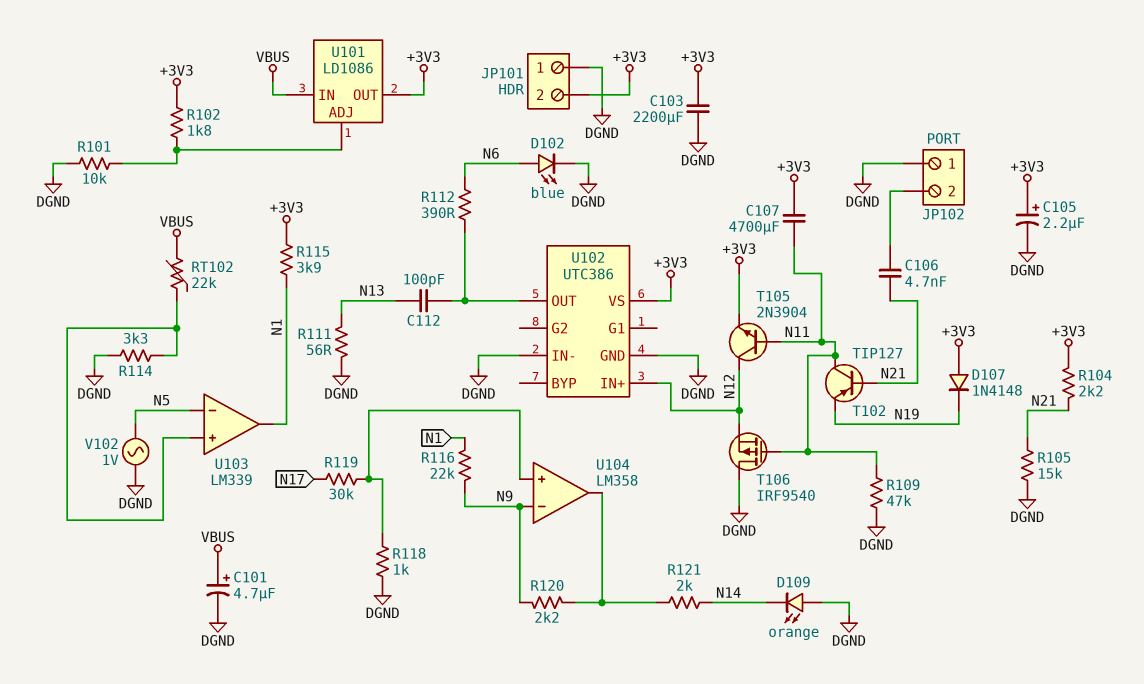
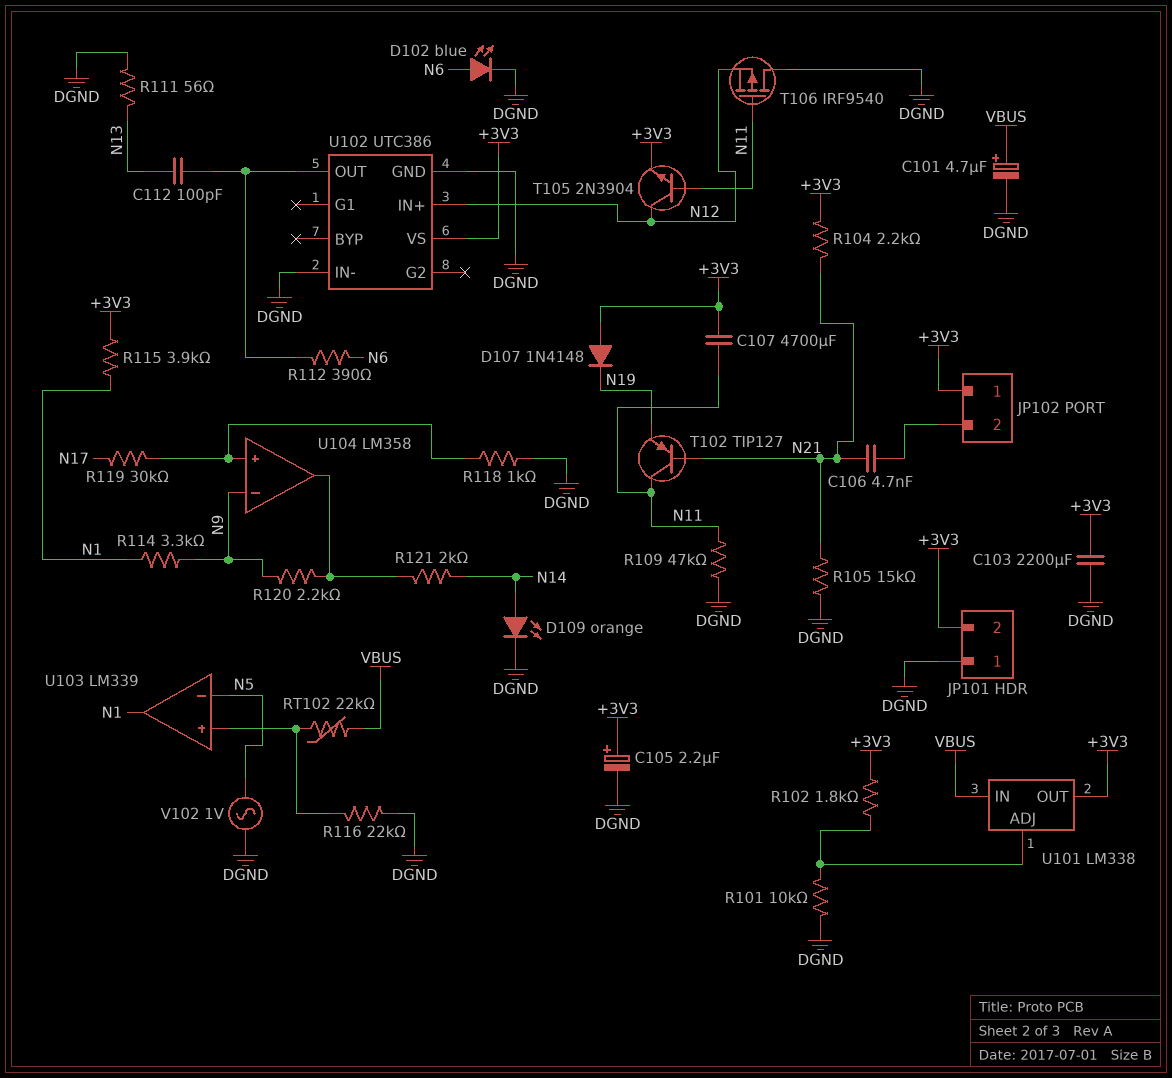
D109: LED orange (A DGND, K N14) -> LED orange (A N14, K DGND)
JP102 pin 1: DGND -> +3V3
R114: 3.3k (DGND, U103/in+) -> 3.3k (N1, N9)
R116: 22k (N1, N9) -> 22k (DGND, U103/in+)
U101: LD1086 -> LM338

